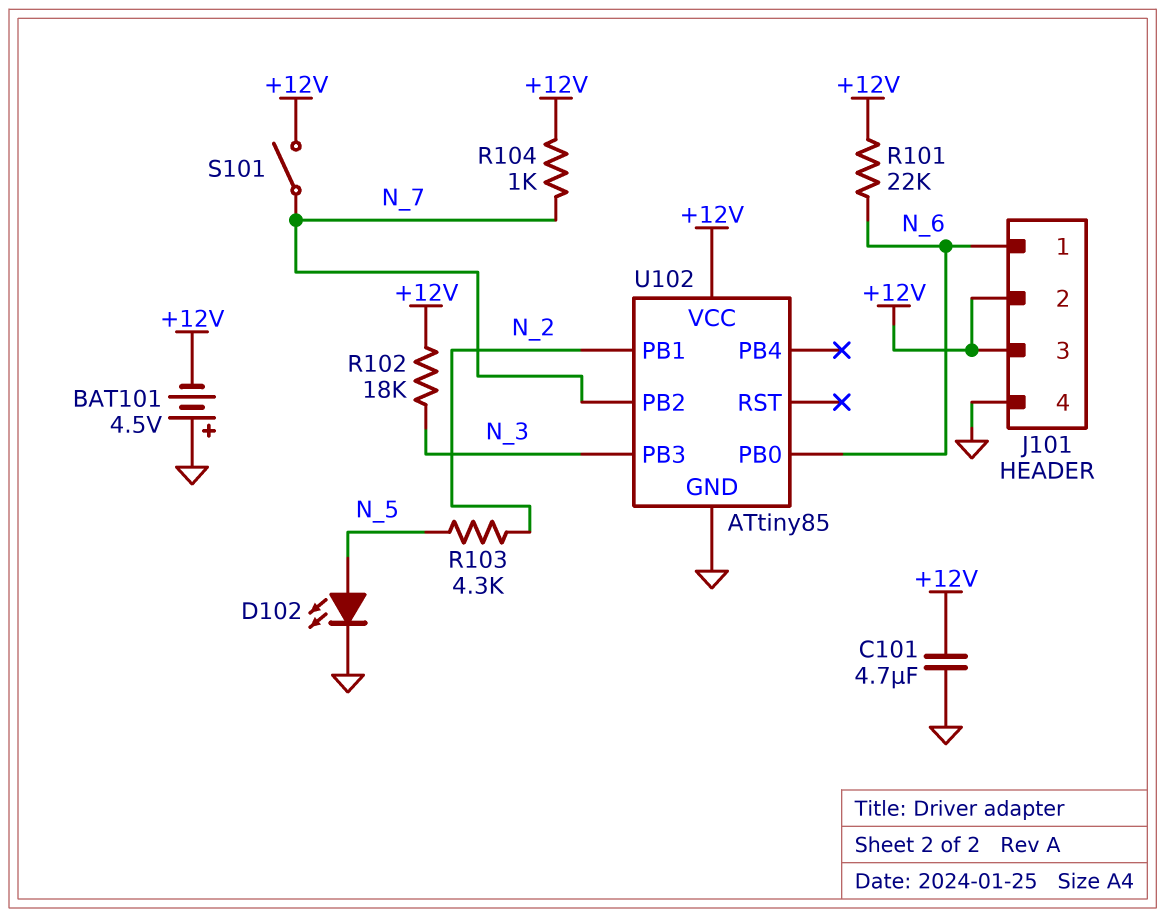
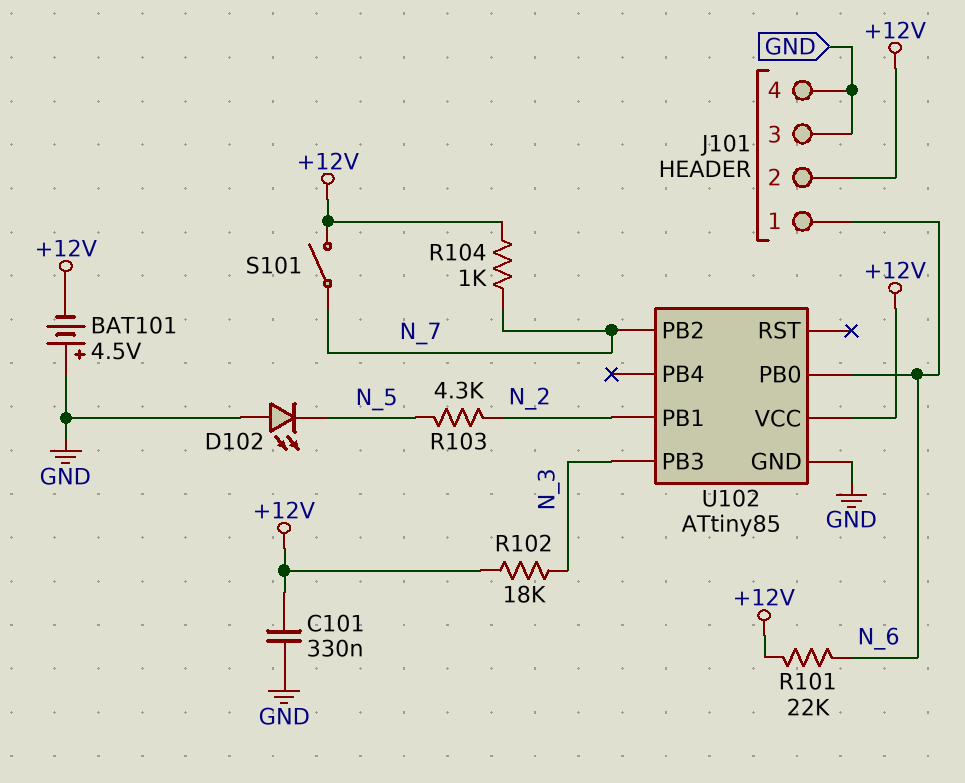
C101: 4.7uF (+12V, GND) -> 330nF (+12V, GND)
D102: LED (A N_5, K GND) -> LED (A GND, K N_5)
J101 pin 3: +12V -> GND

